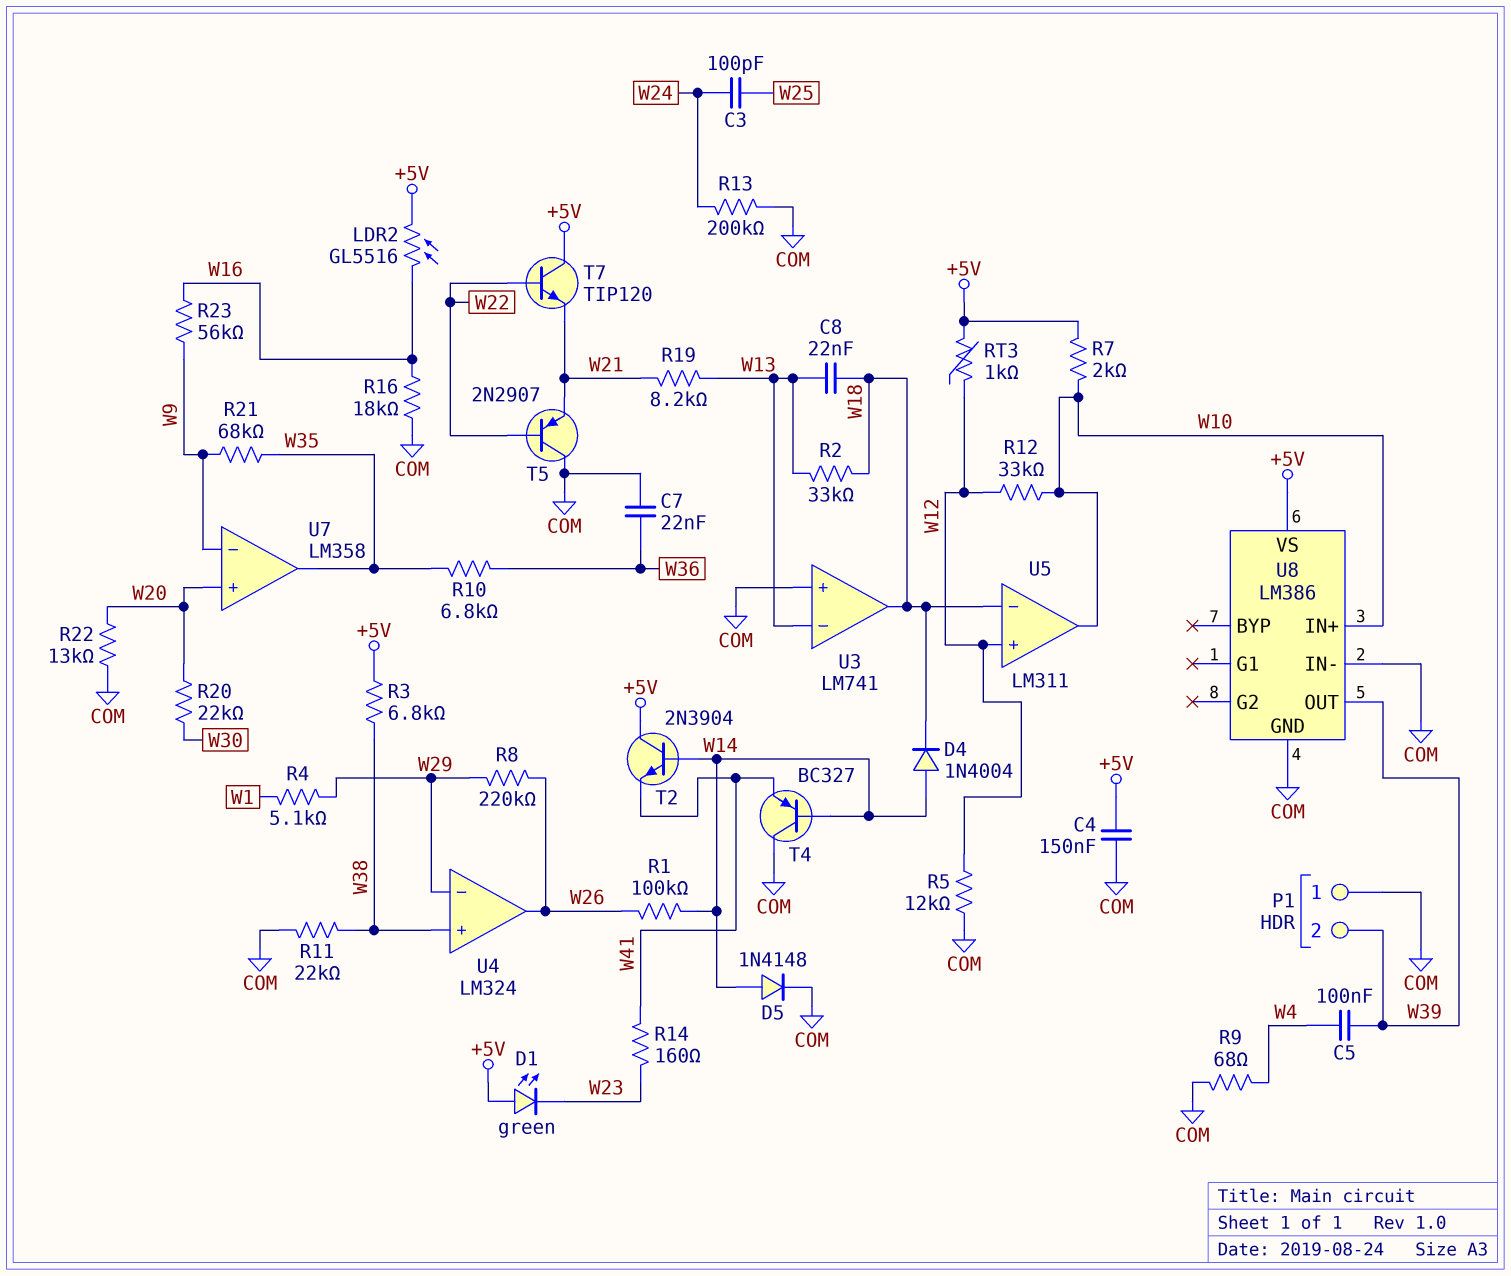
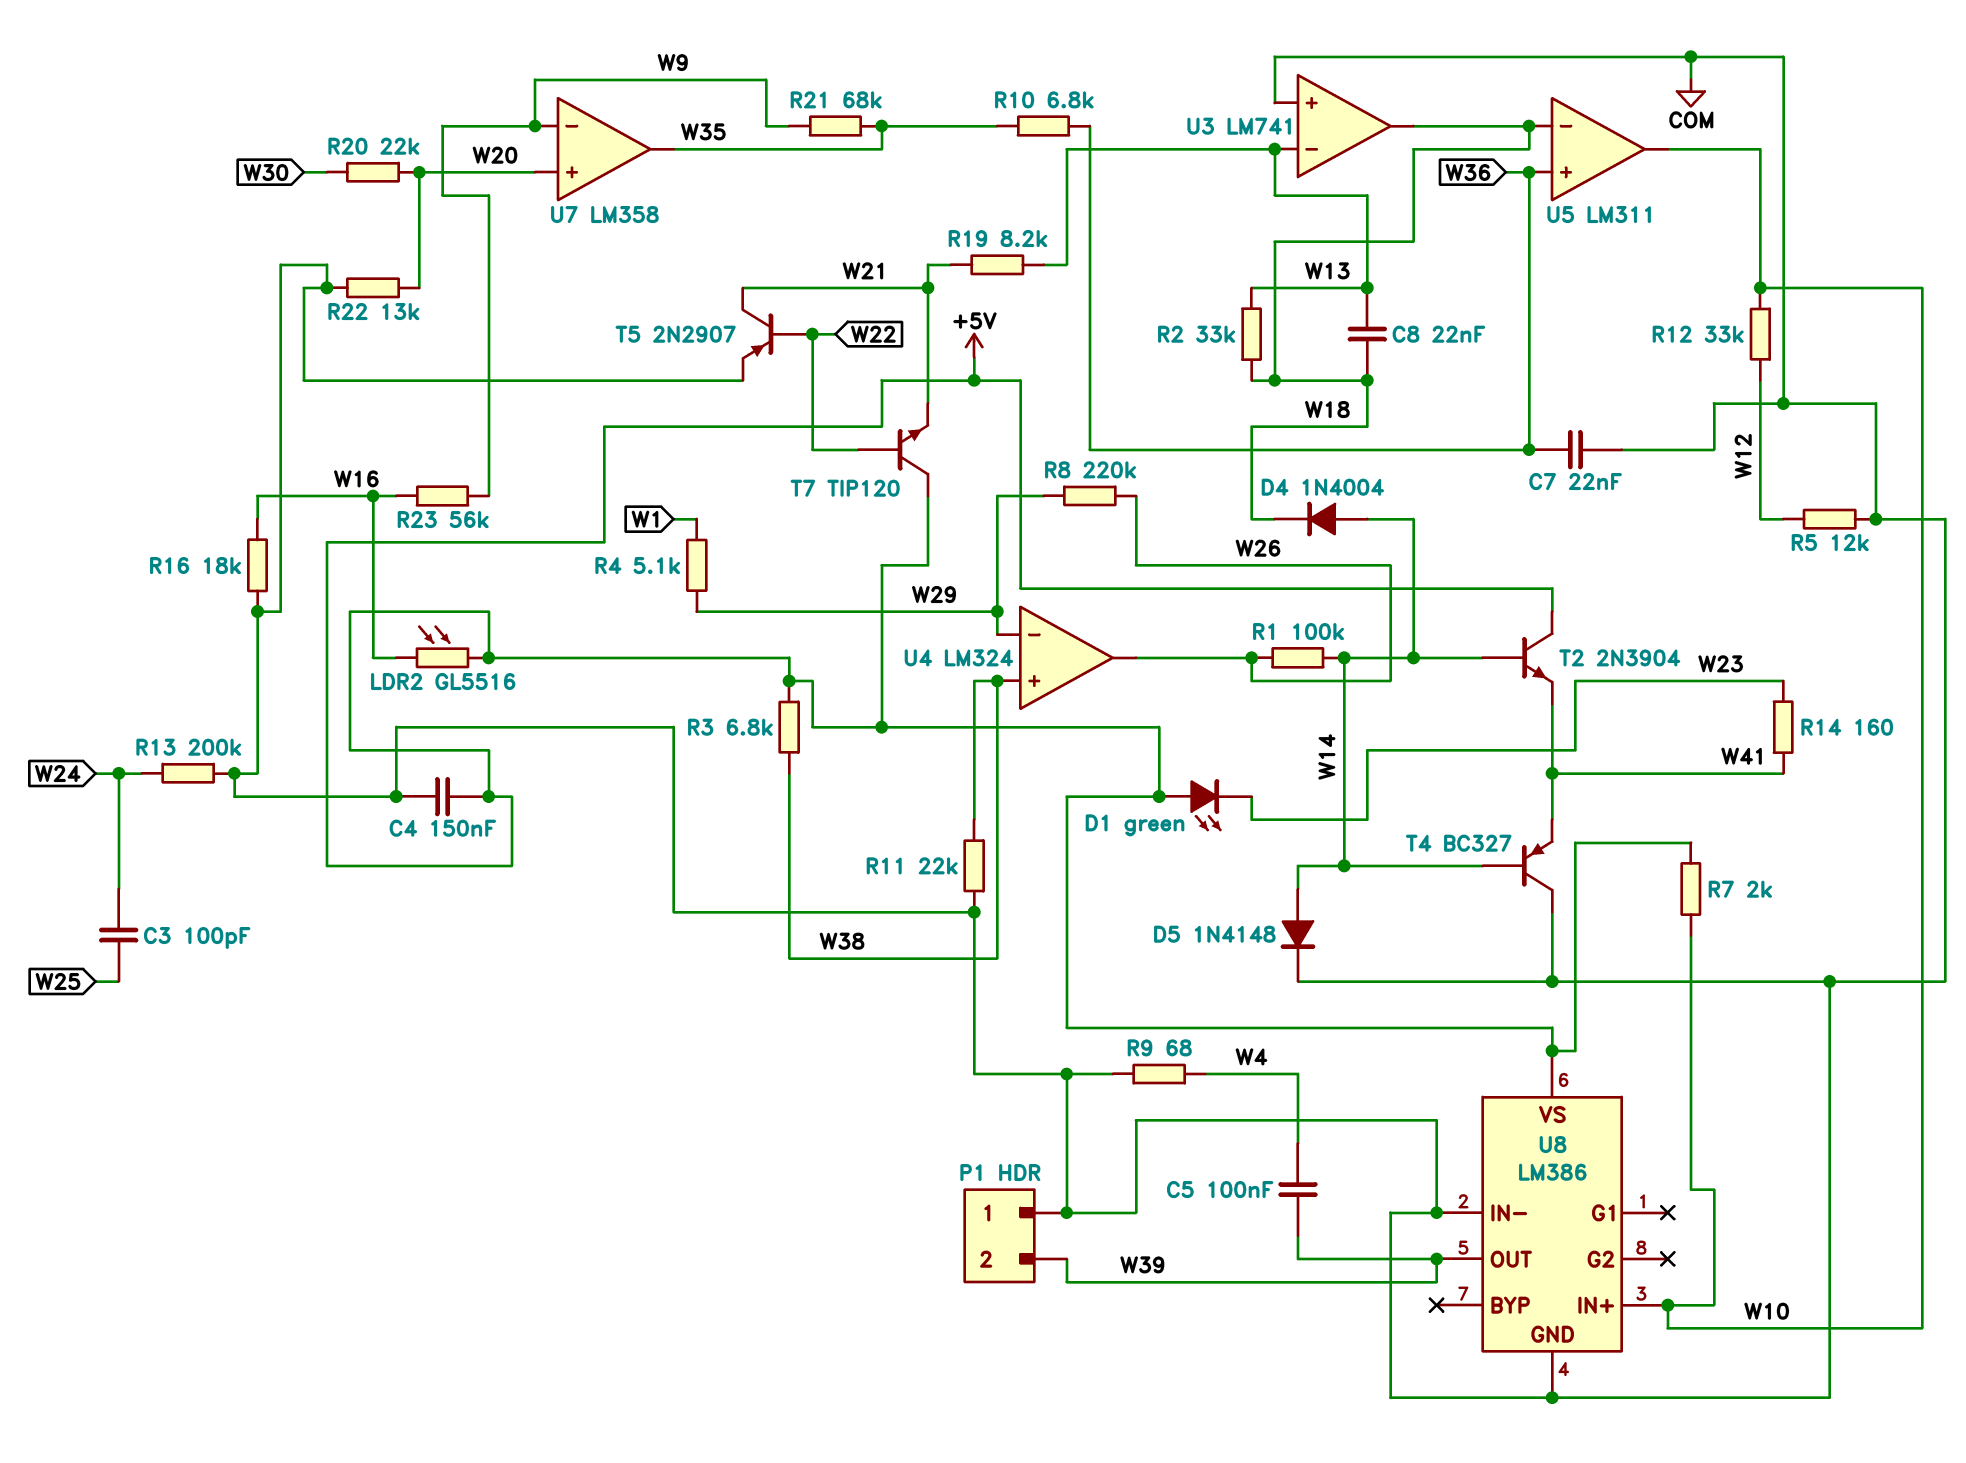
RT3: 1k (+5V, W12) -> none
T5: PNP 2N2907 (B W22, C COM, E W21) -> PNP 2N2907 (B W22, C W21, E COM)
U5 pin in+: W12 -> W36

